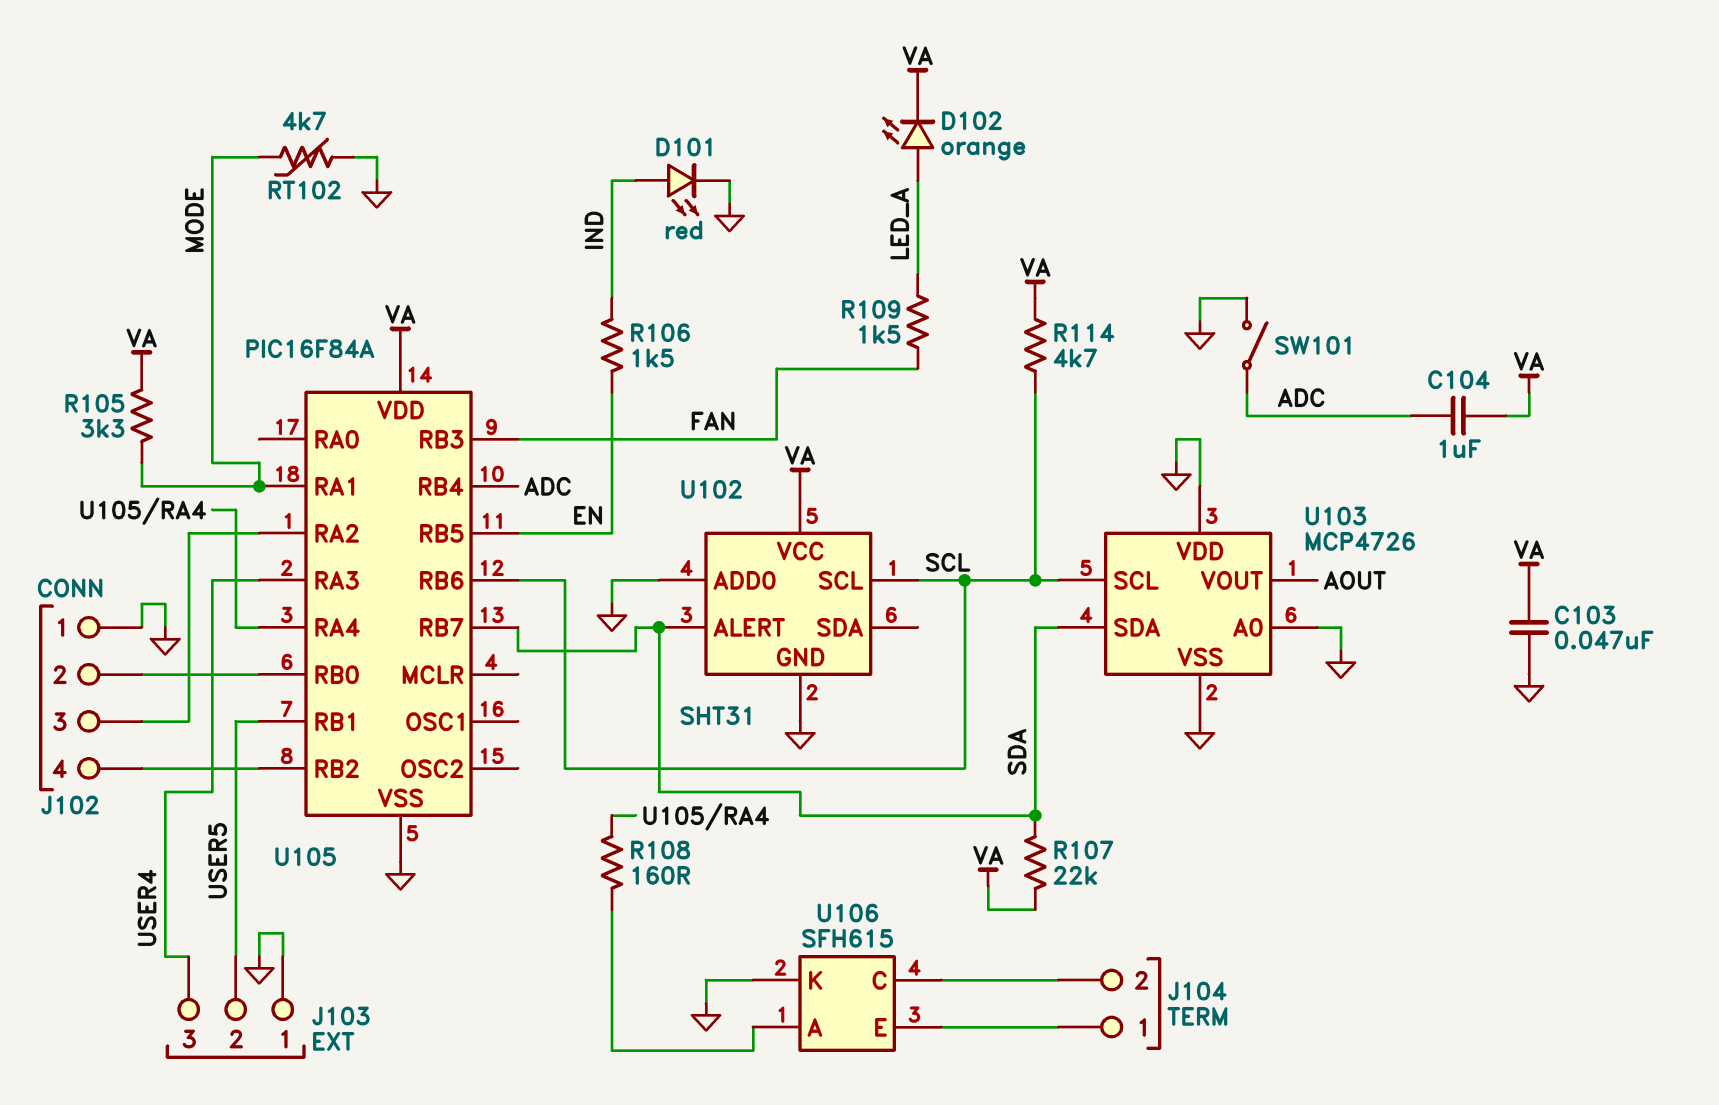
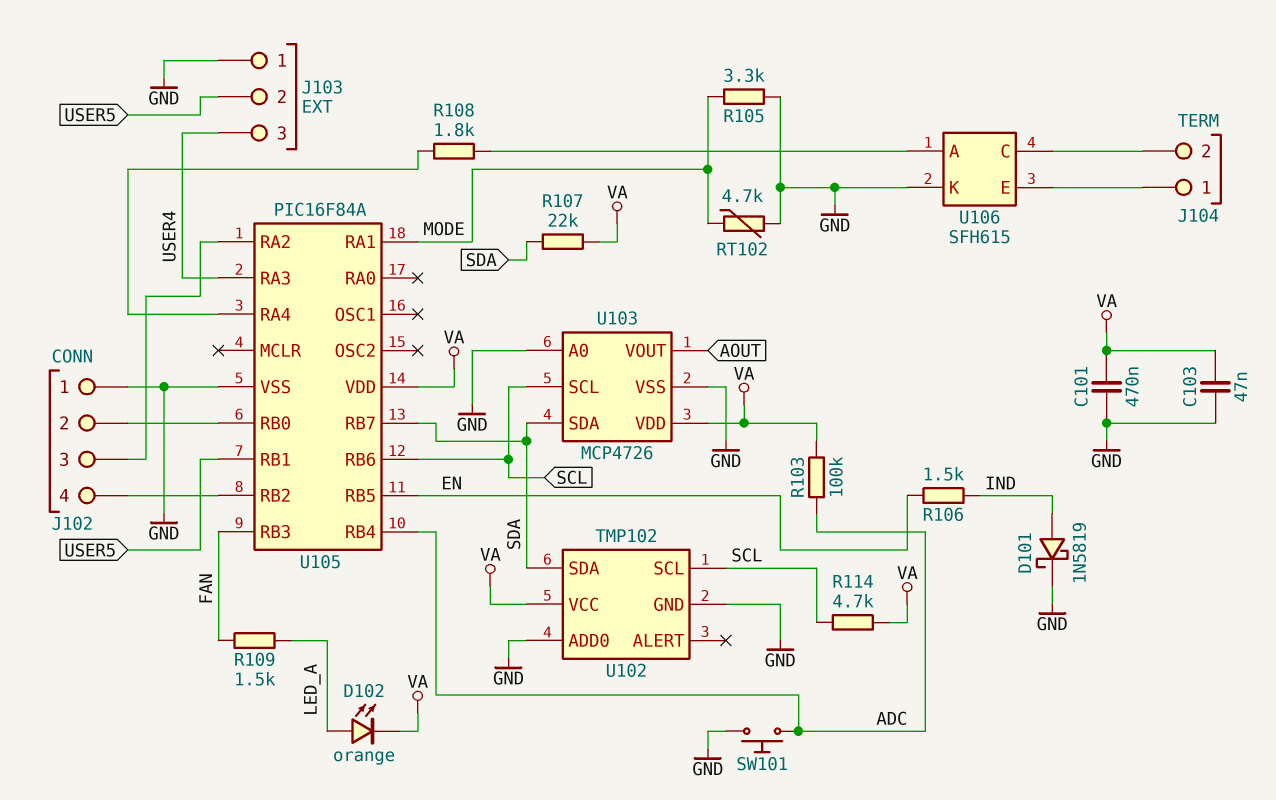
C101: none -> 470nF (GND, VA)
C104: 1uF (ADC, VA) -> none
D101: LED red (A IND, K GND) -> schottky 1N5819 (A IND, K GND)
R103: none -> 100k (ADC, VA)
R105: 3.3k (MODE, VA) -> 3.3k (GND, MODE)
R108: 160 (U105/RA4, U106/A) -> 1.8k (U105/RA4, U106/A)
SW101: switch (ADC, GND) -> button (ADC, GND)
U102: SHT31 -> TMP102
U102 pin ALERT: SDA -> none
U102 pin SDA: none -> SDA
U103 pin VDD: GND -> VA

